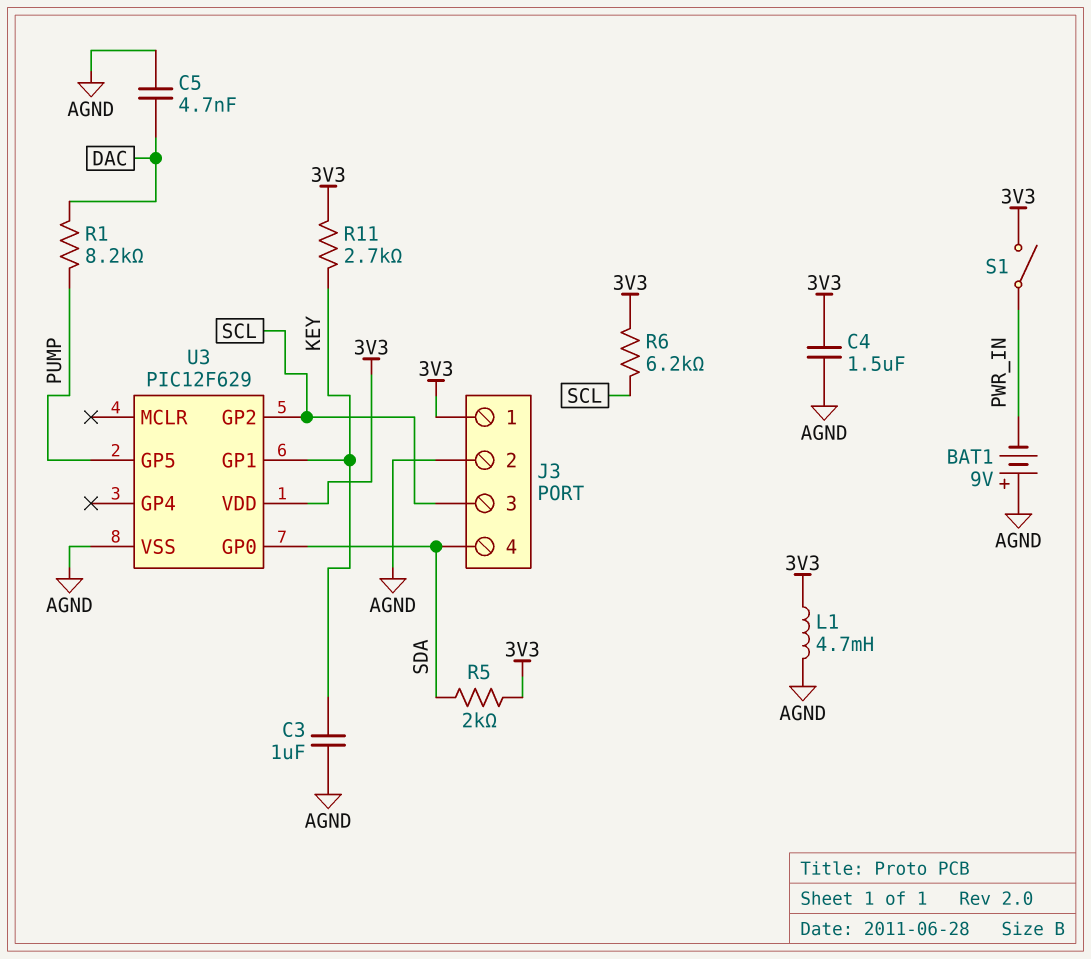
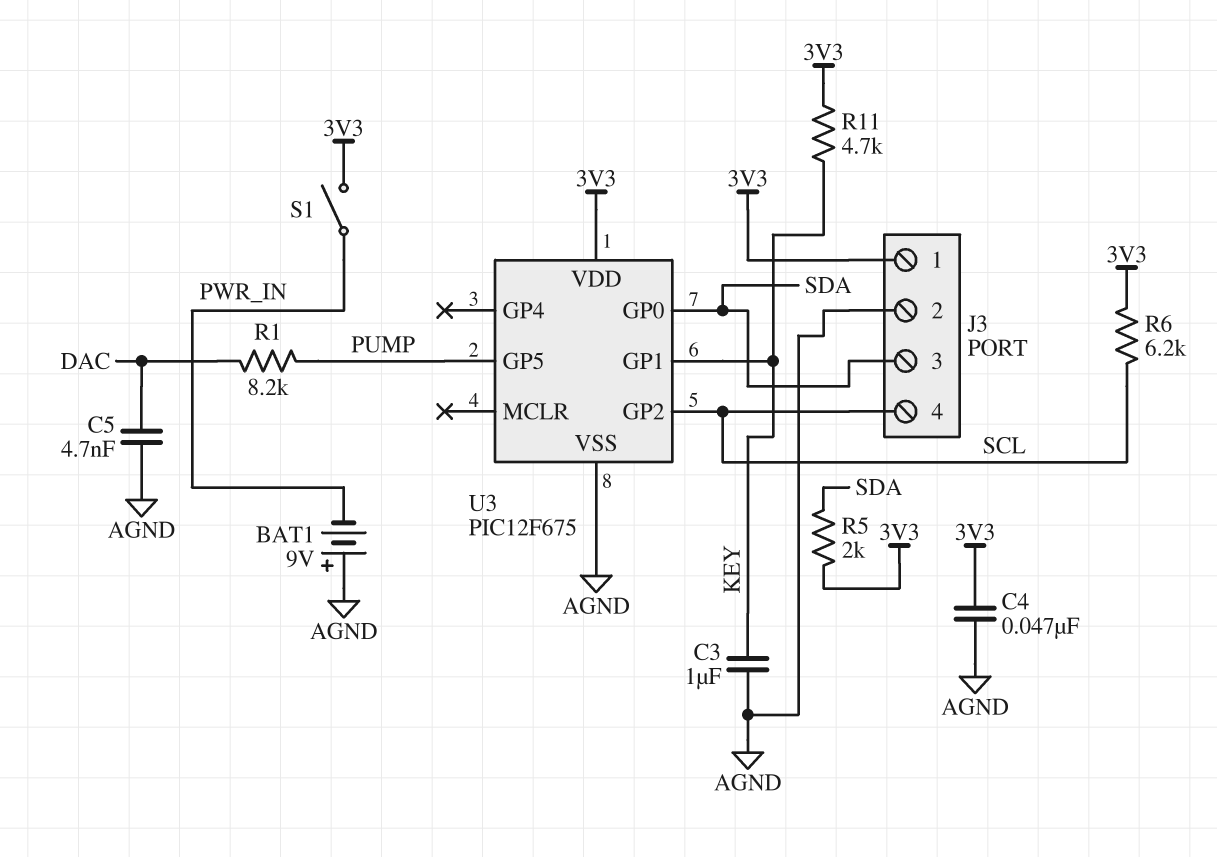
C4: 1.5uF (3V3, AGND) -> 47nF (3V3, AGND)
J3 pin 3: SCL -> SDA
J3 pin 4: SDA -> SCL
L1: 4.7mH (3V3, AGND) -> none
R11: 2.7k (3V3, KEY) -> 4.7k (3V3, KEY)
U3: PIC12F629 -> PIC12F675

